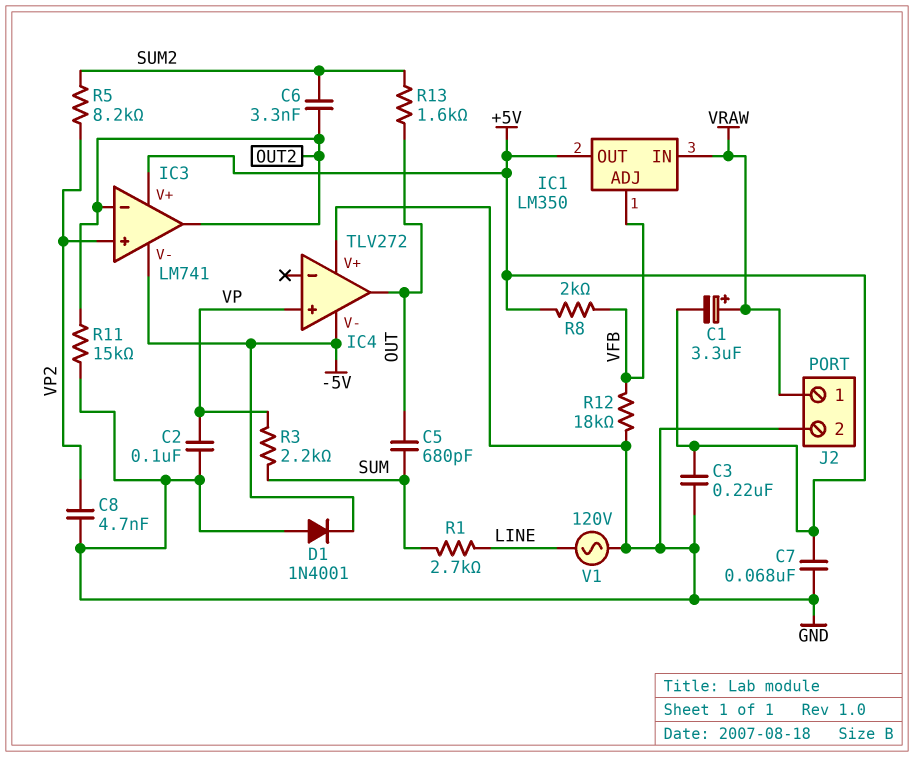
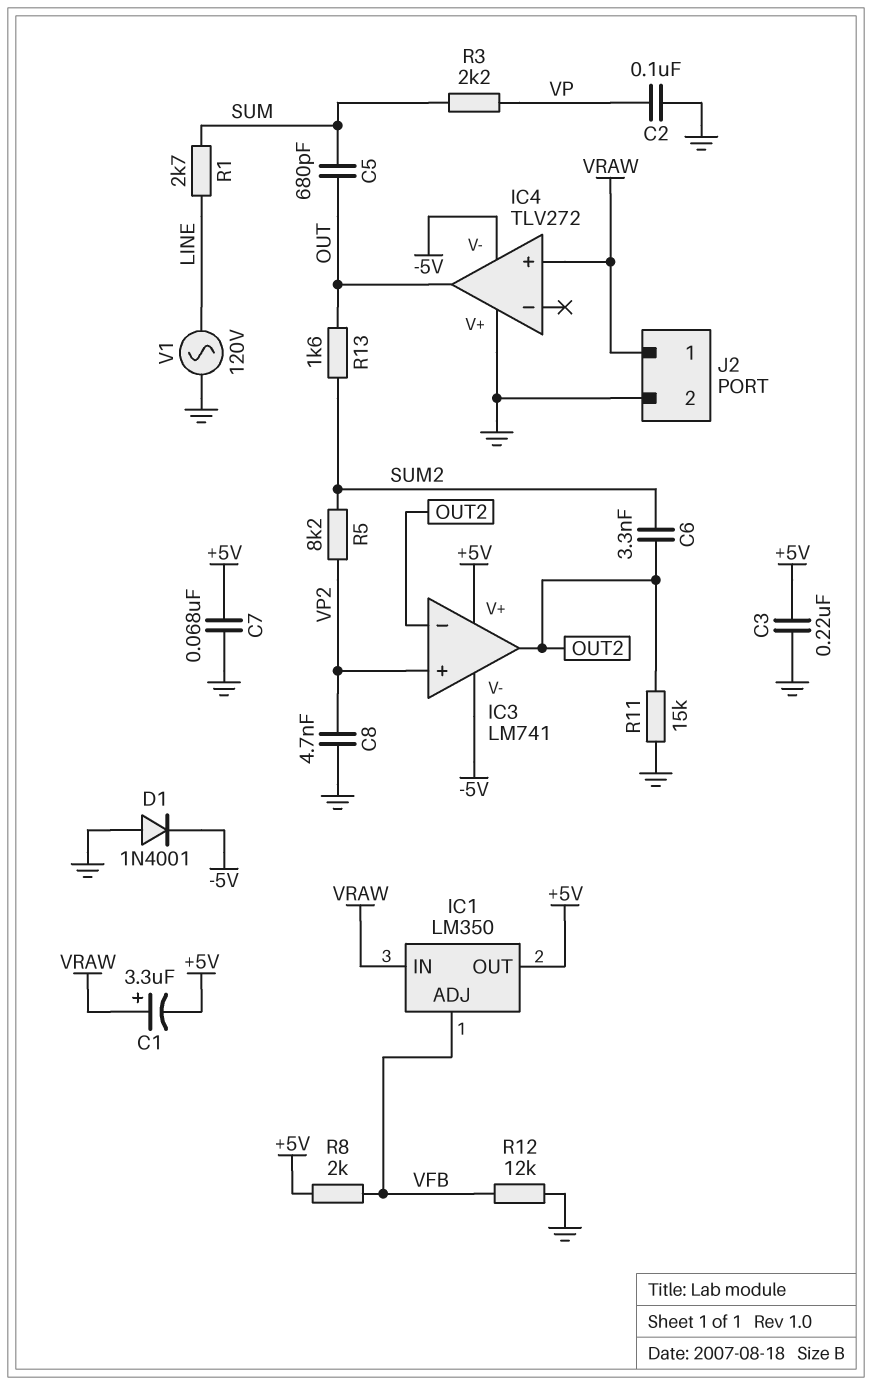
IC4 pin in+: VP -> VRAW
R12: 18k (GND, VFB) -> 12k (GND, VFB)

